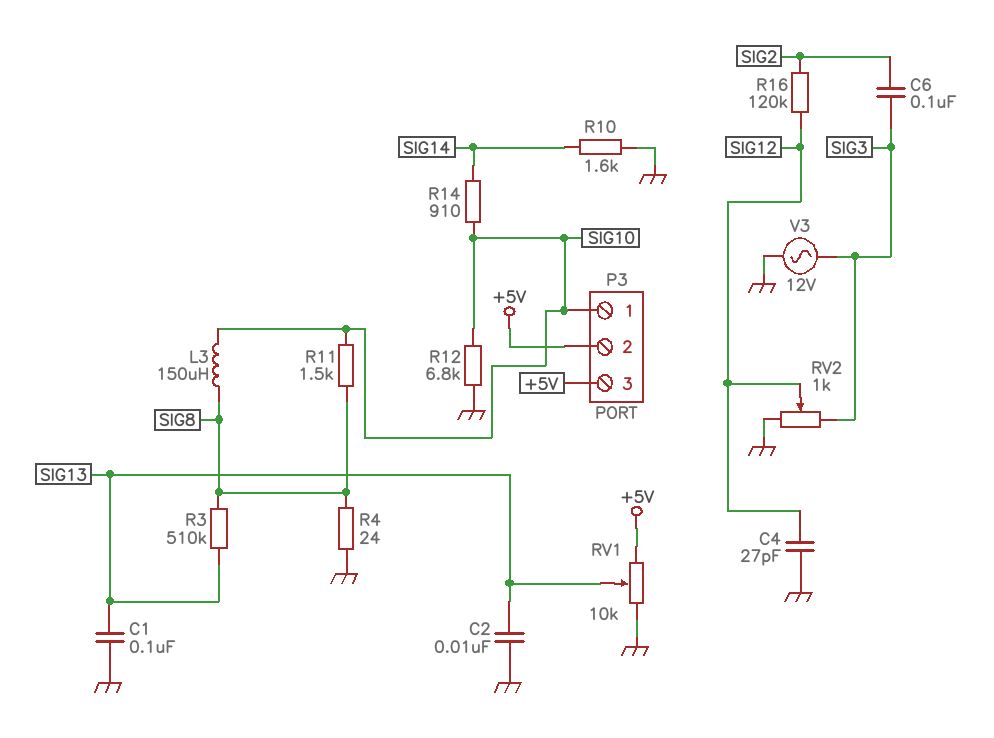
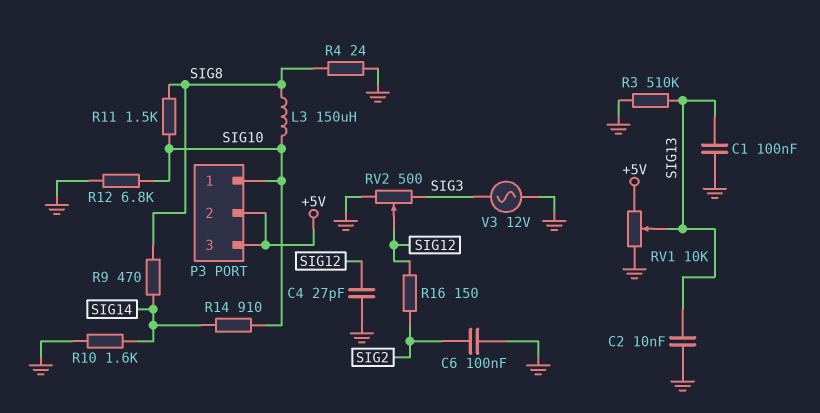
C6: 100nF (SIG2, SIG3) -> 100nF (GND, SIG2)
R3: 510k (SIG8, SIG13) -> 510k (GND, SIG13)
R9: none -> 470 (SIG8, SIG14)
R16: 120k (SIG2, SIG12) -> 150 (SIG2, SIG12)
RV2: 1k (GND, SIG3, wiper SIG12) -> 500 (GND, SIG3, wiper SIG12)

